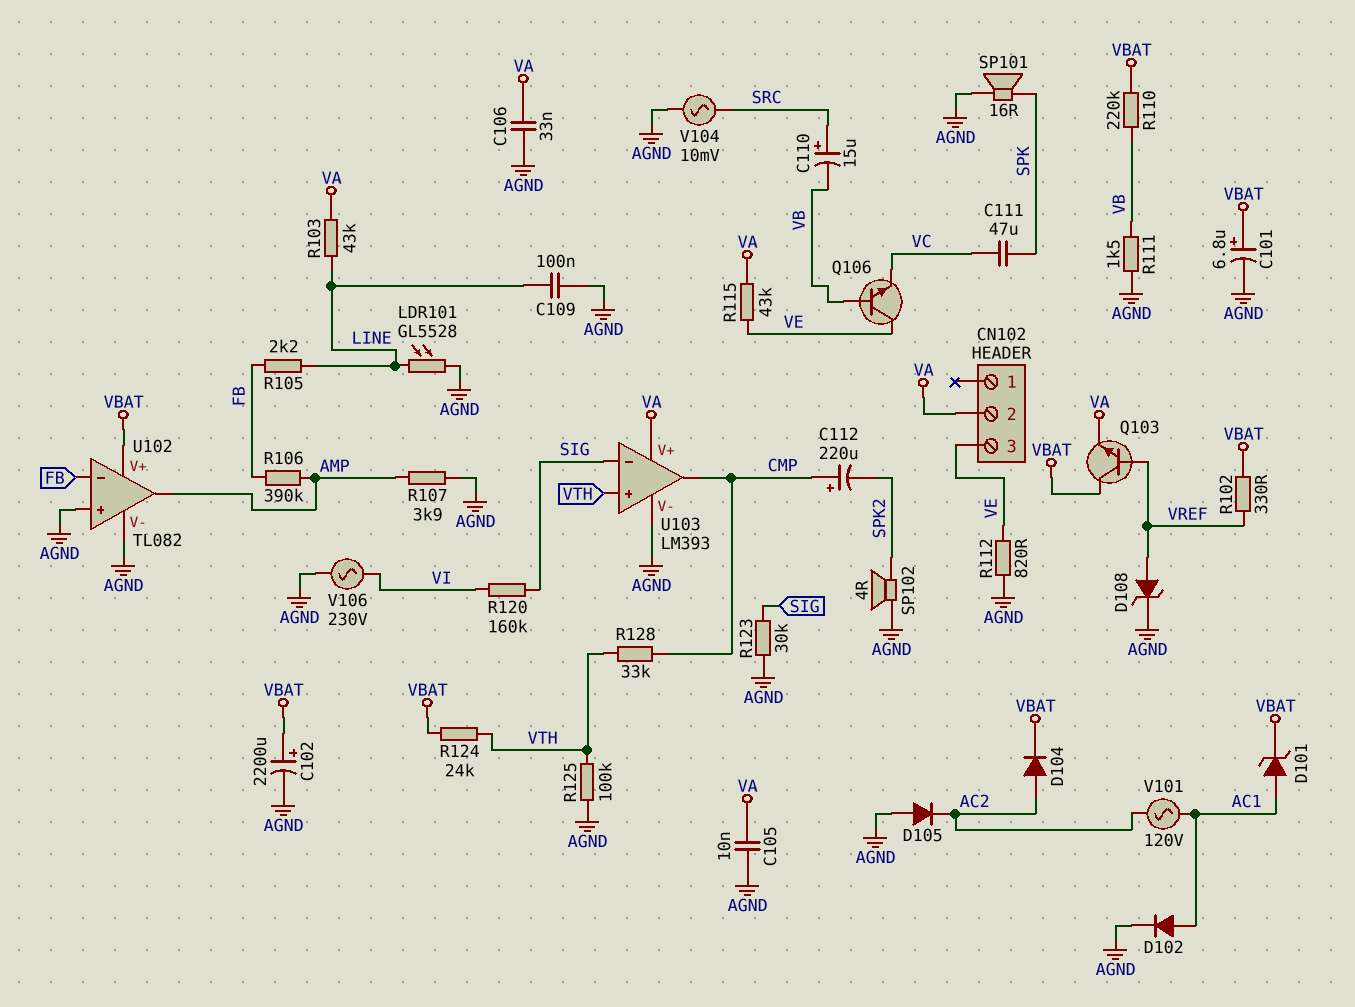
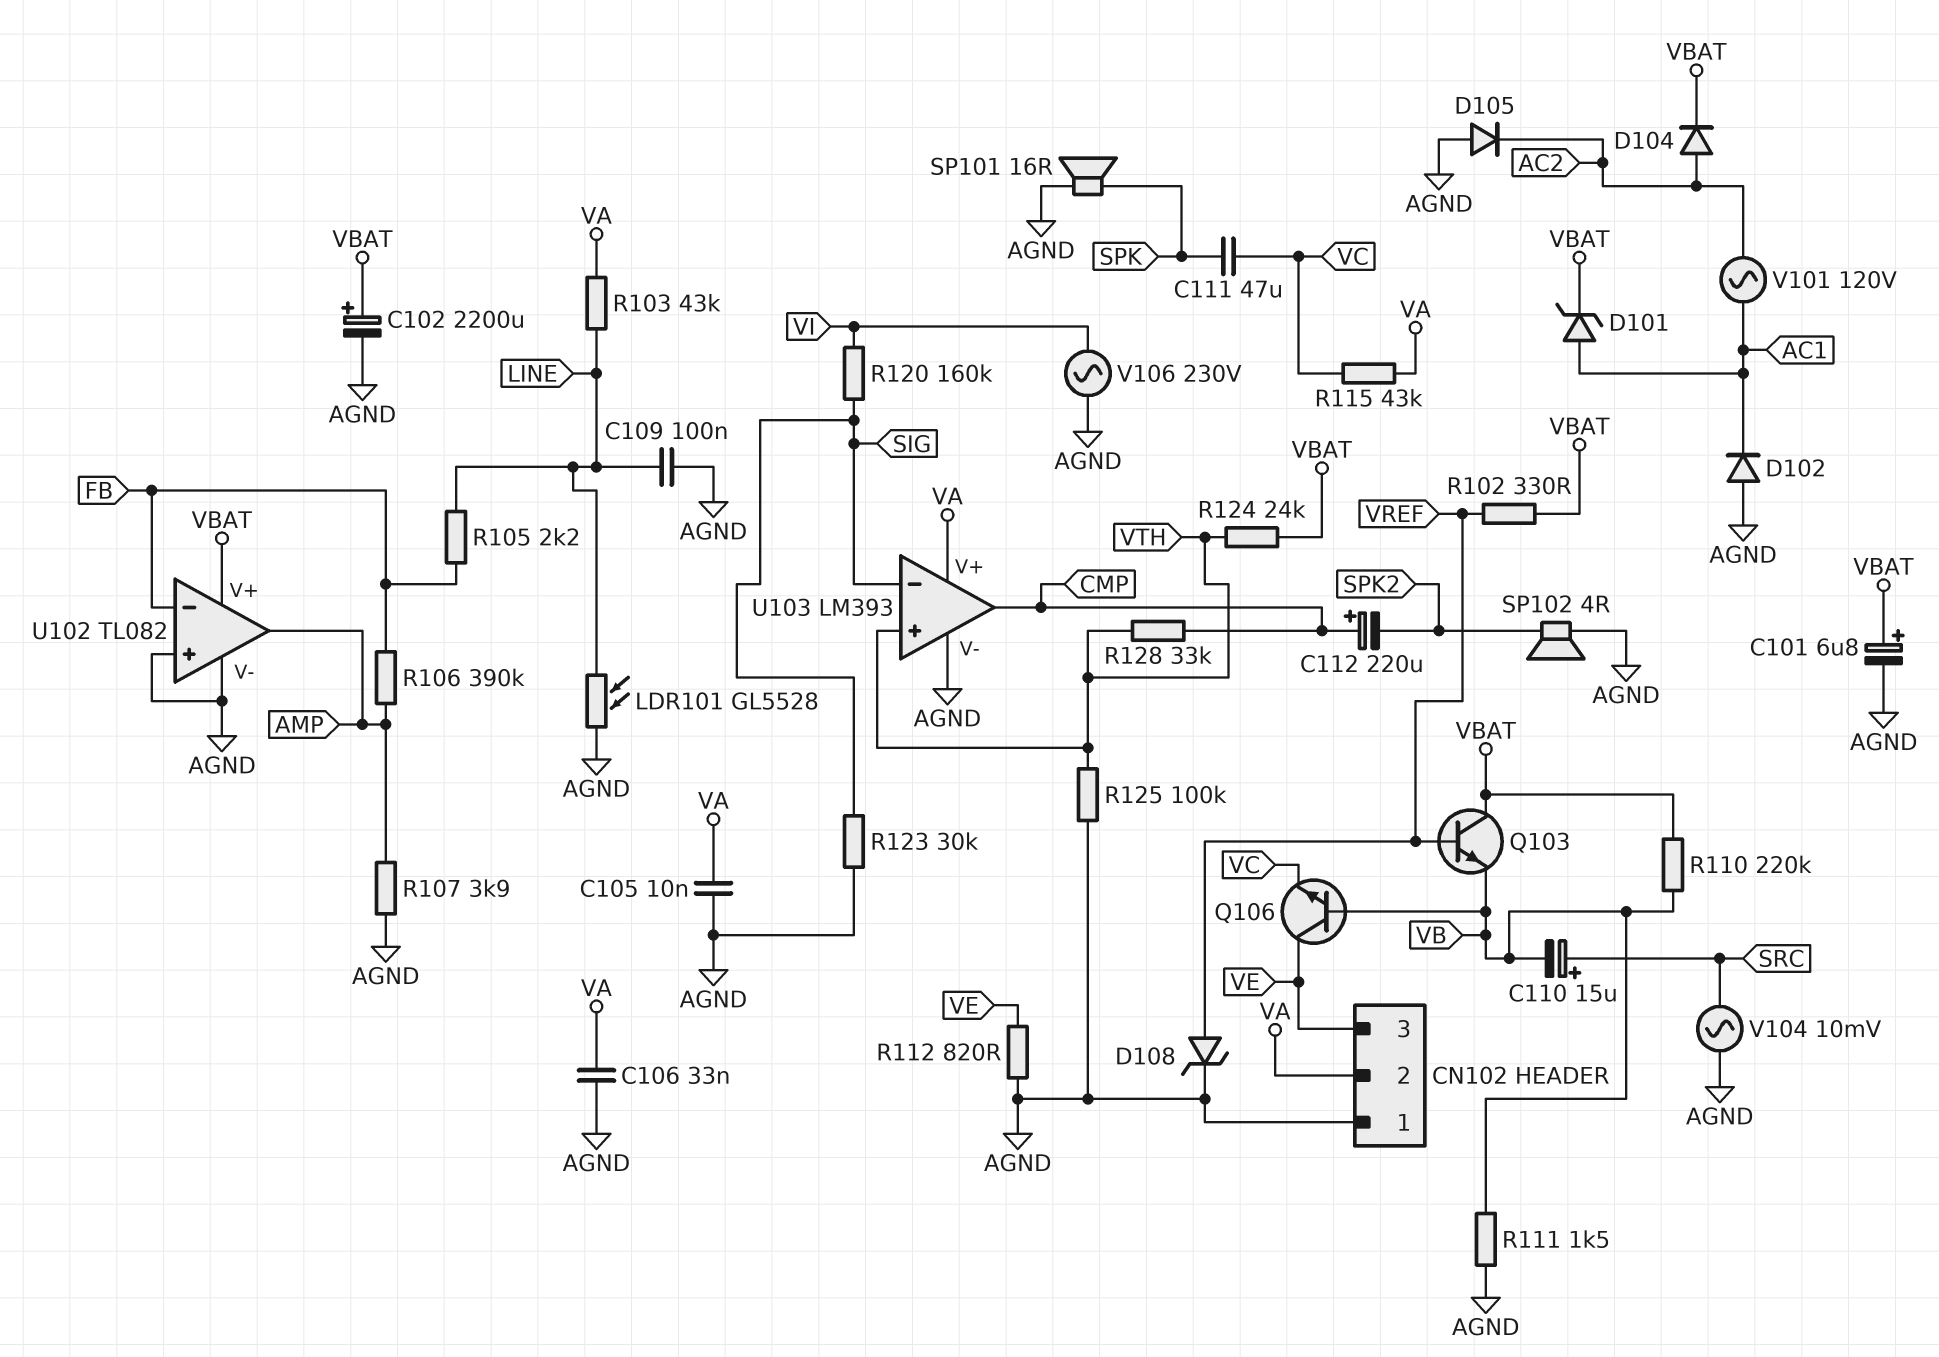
CN102 pin 1: none -> AGND
D102: diode (A AC1, K AGND) -> diode (A AGND, K AC1)
Q103: NPN (B VREF, C VBAT, E VA) -> NPN (B VREF, C VBAT, E VB)
R115: 43k (VA, VE) -> 43k (VA, VC)

